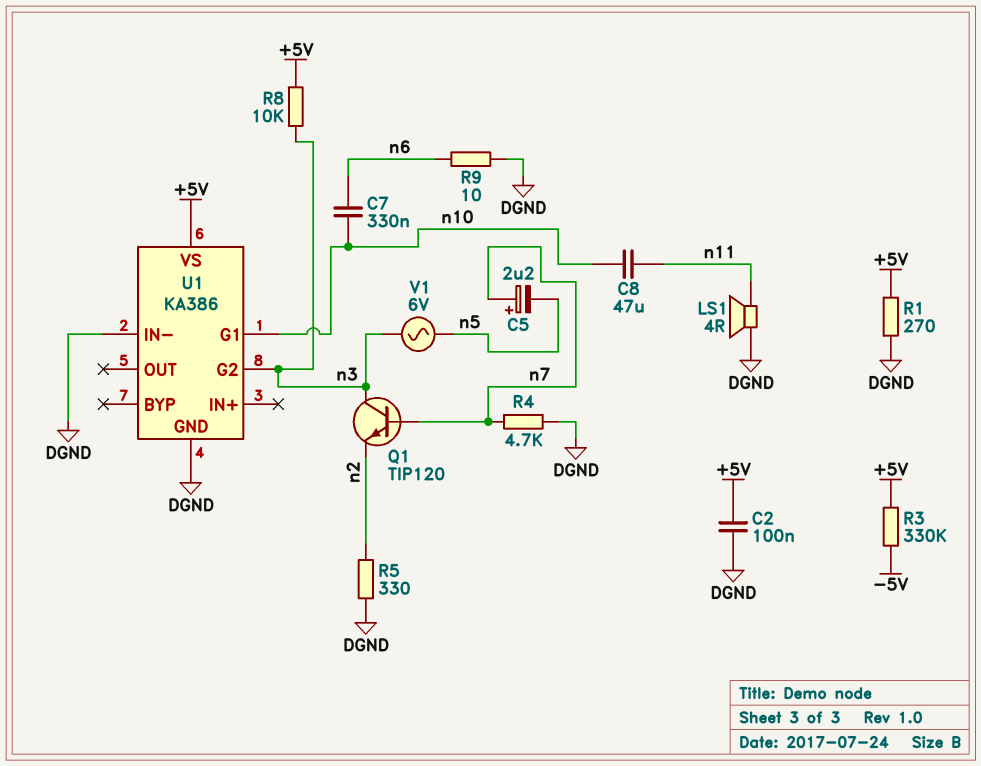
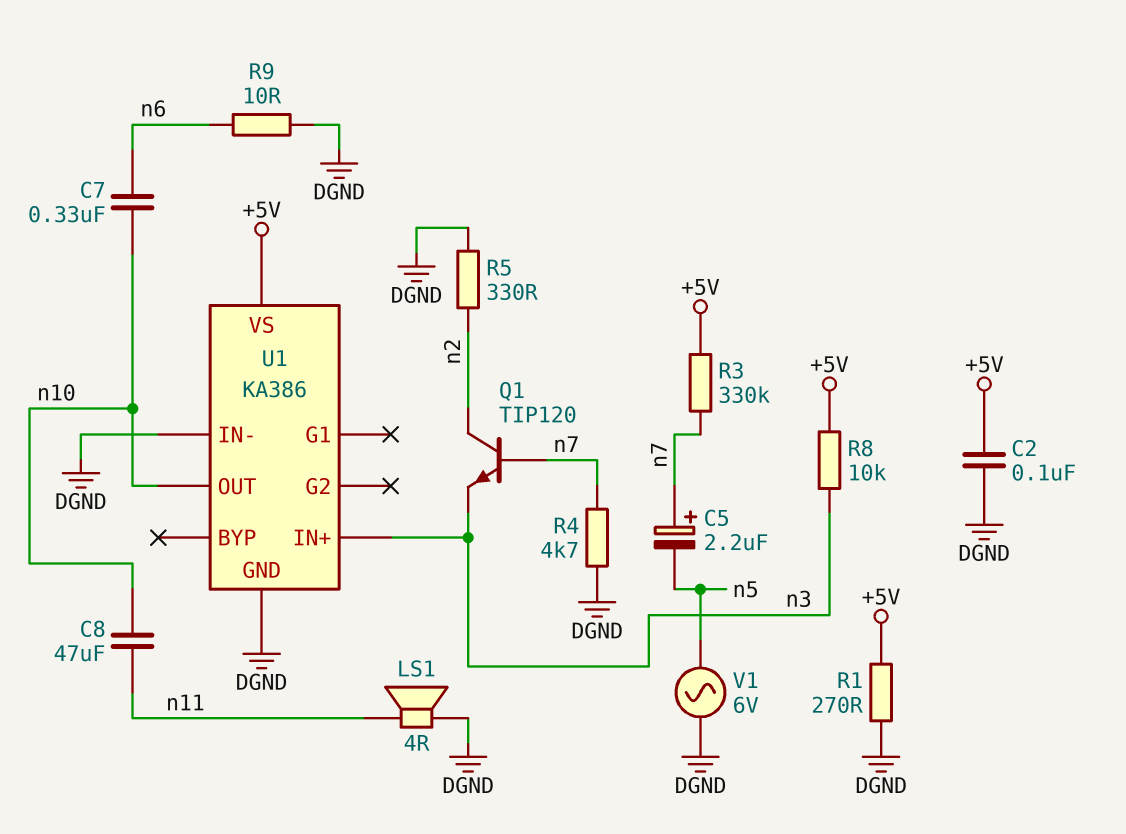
Q1: NPN TIP120 (B n7, C n3, E n2) -> NPN TIP120 (B n7, C n2, E n3)
R3: 330k (+5V, -5V) -> 330k (+5V, n7)
U1 pin G1: n10 -> none
U1 pin G2: n3 -> none
U1 pin IN+: none -> n3
U1 pin OUT: none -> n10
V1: AC 6V (n3, n5) -> AC 6V (DGND, n5)

